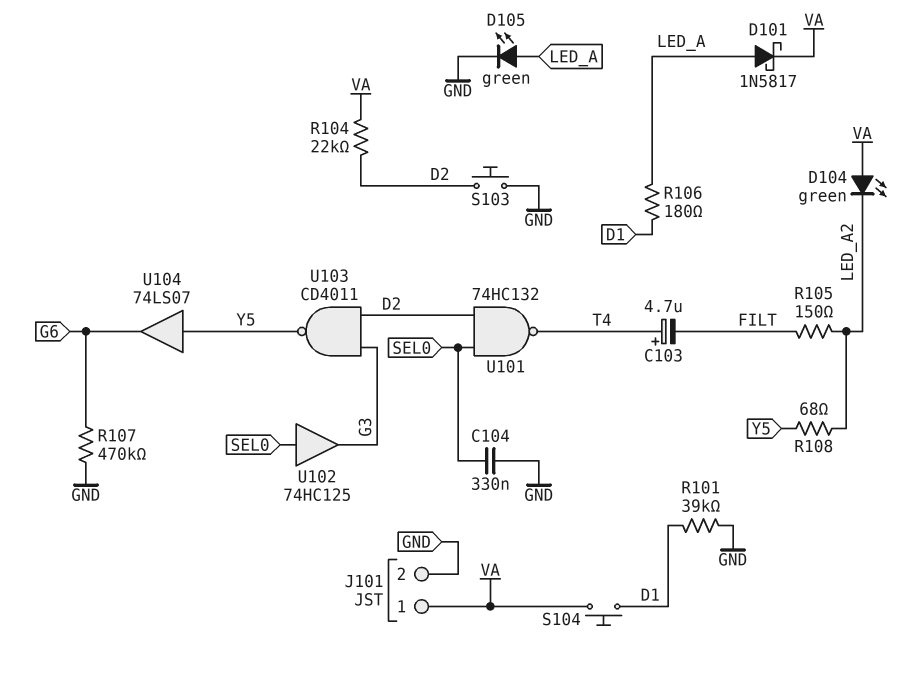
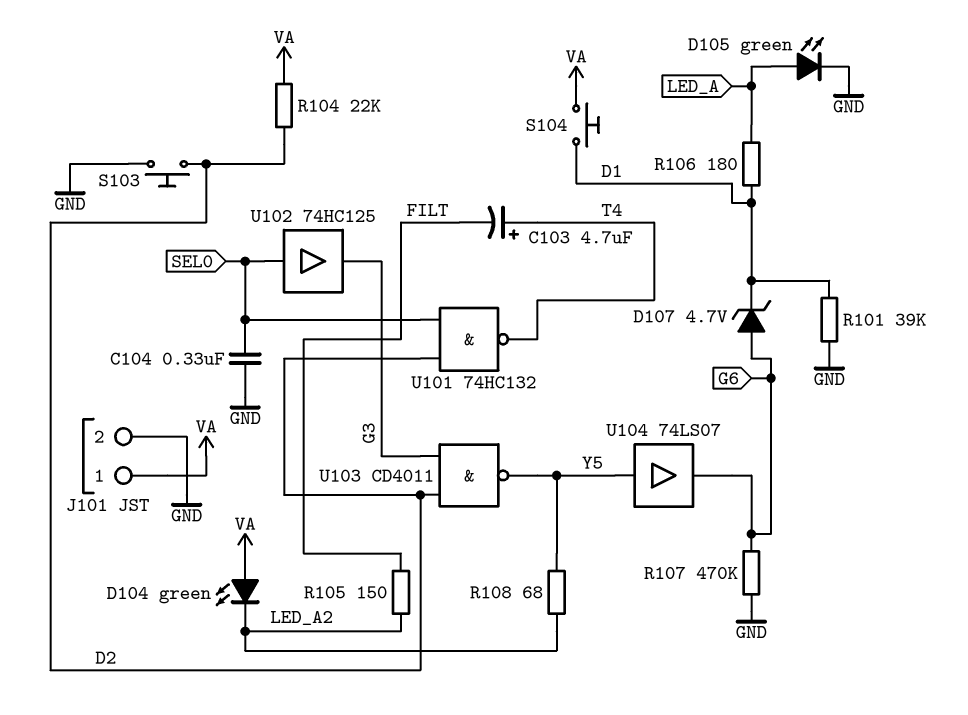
D101: schottky 1N5817 (A LED_A, K VA) -> none
D107: none -> zener 4.7V (A G6, K D1)

